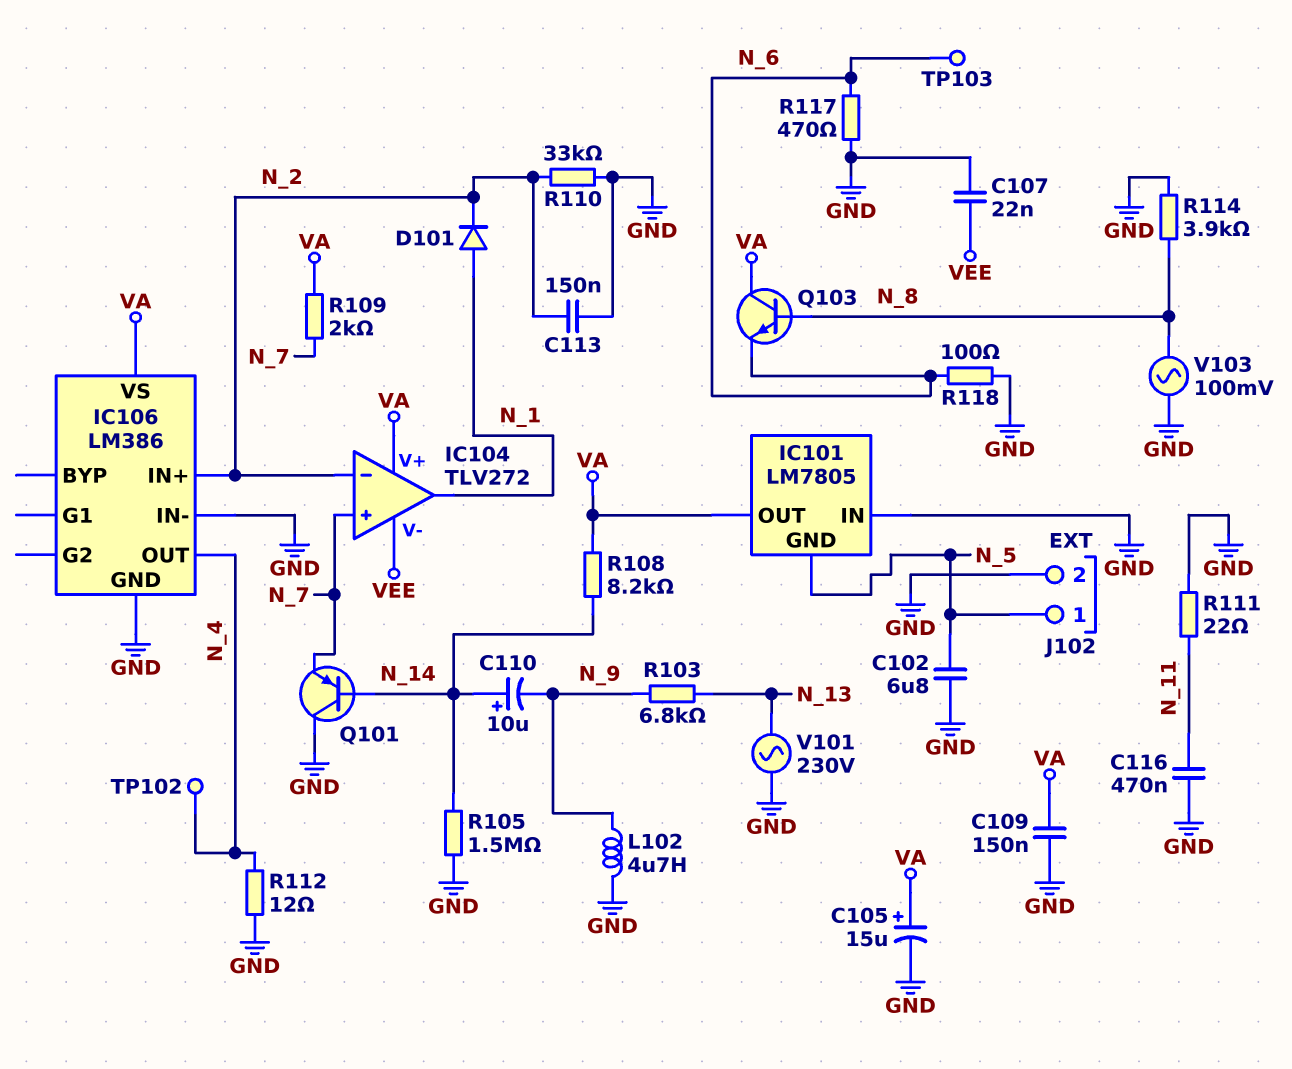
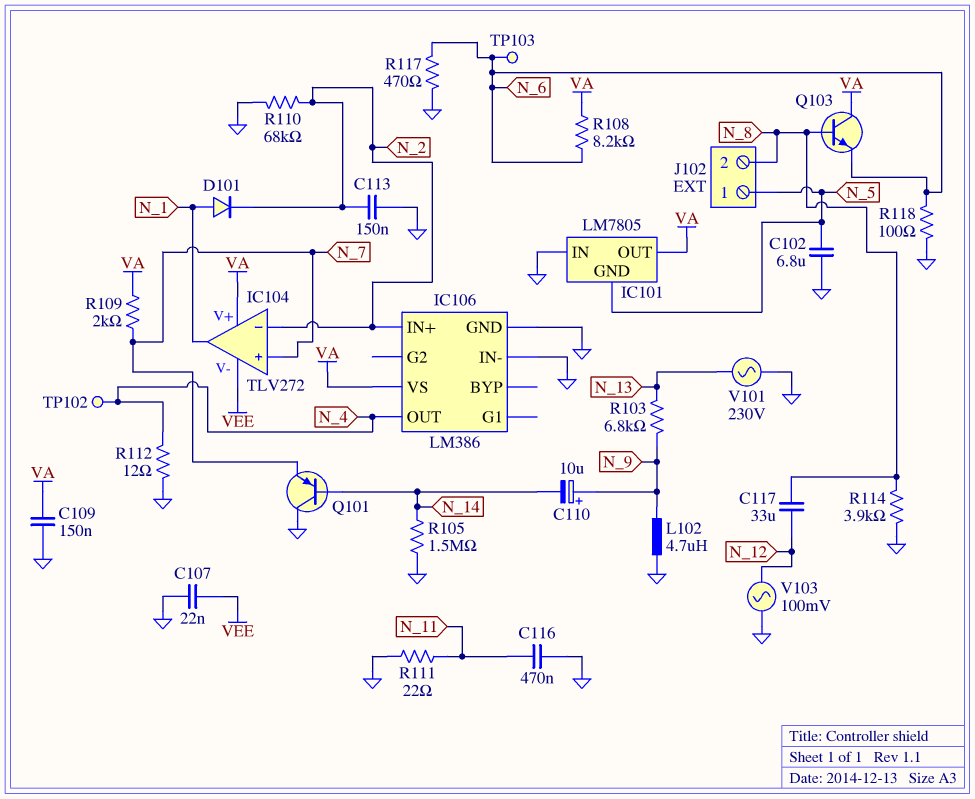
C105: 15uF (plus VA, minus GND) -> none
C110: 10uF (plus N_14, minus N_9) -> 10uF (plus N_9, minus N_14)
C117: none -> 33uF (N_8, N_12)
J102 pin 2: GND -> N_8
R108: 8.2k (N_14, VA) -> 8.2k (N_6, VA)
R110: 33k (GND, N_2) -> 68k (GND, N_2)
V103: AC 100mV (GND, N_8) -> AC 100mV (GND, N_12)

